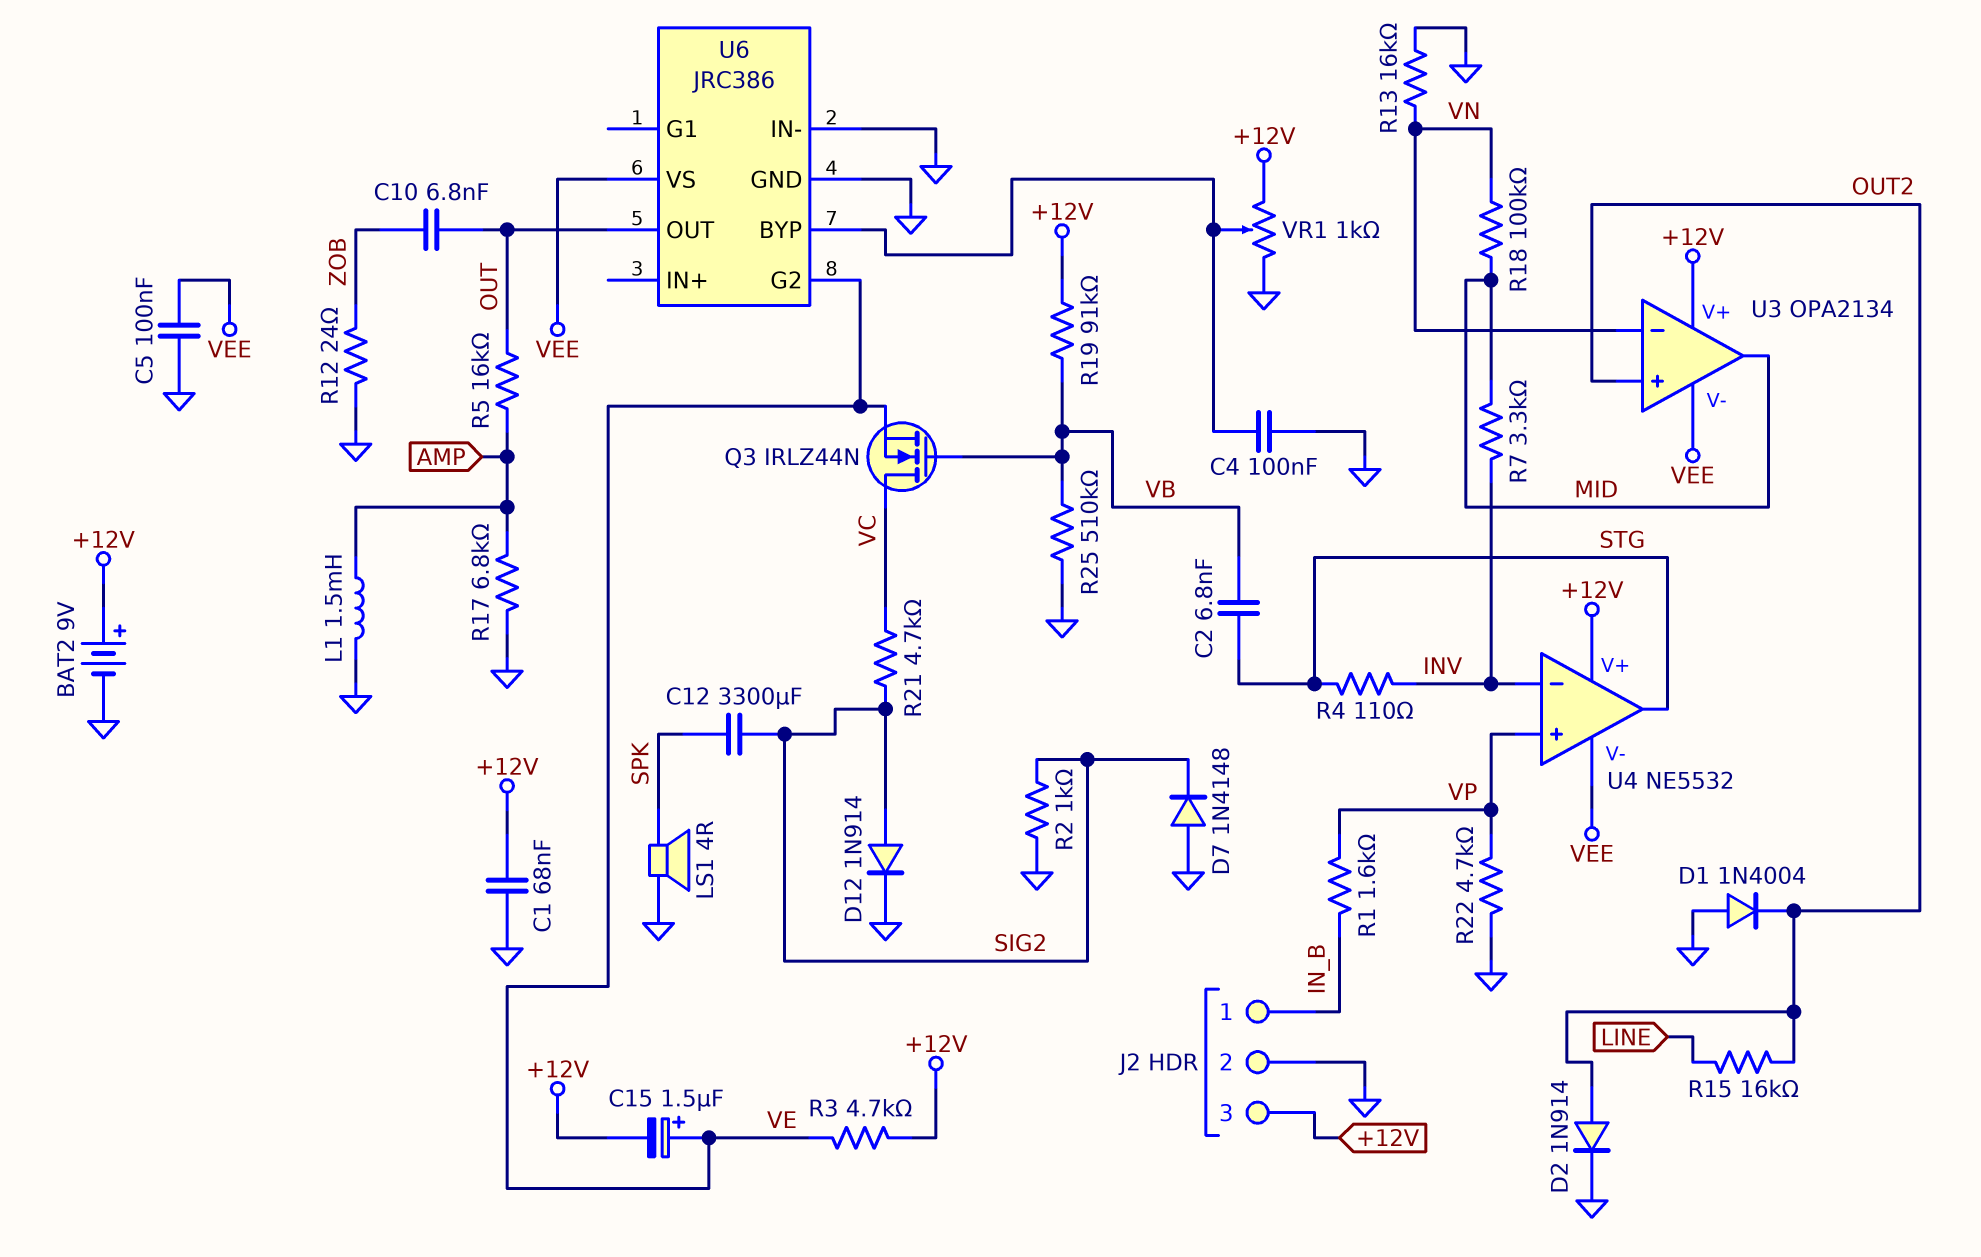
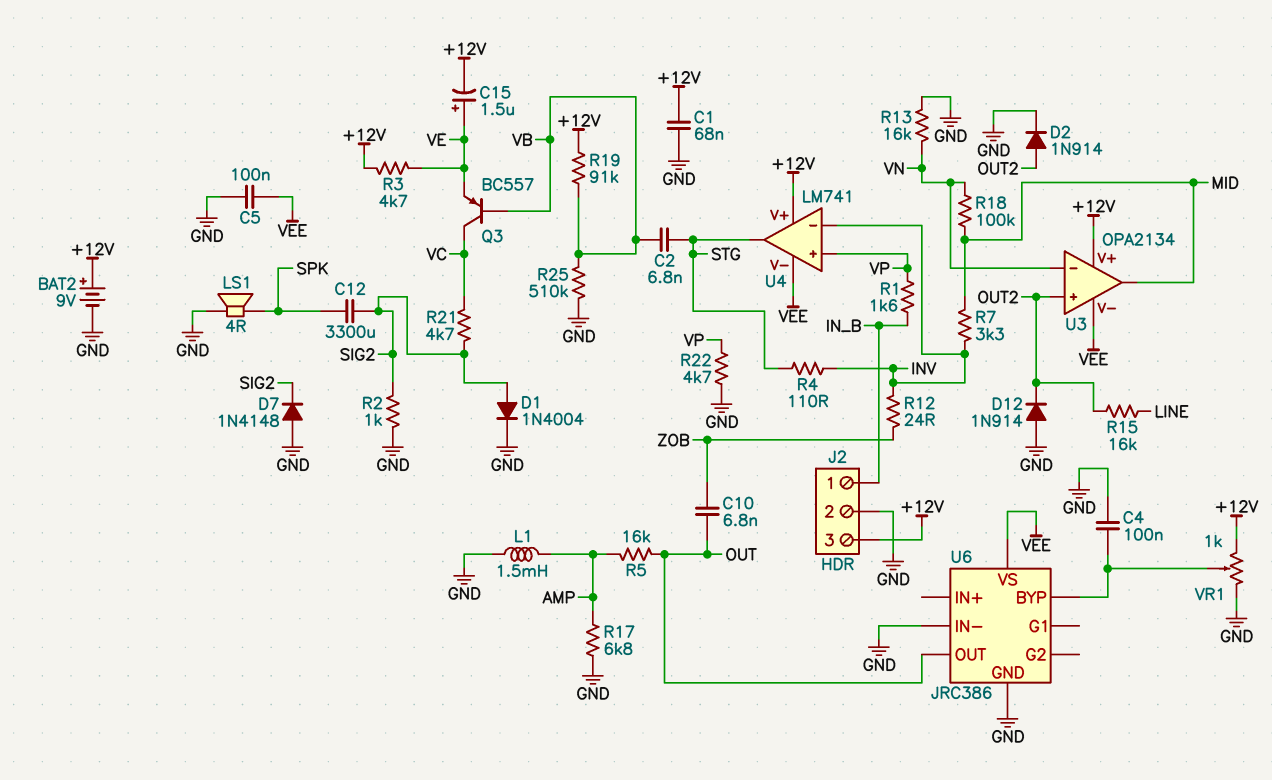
D1: diode 1N4004 (A GND, K OUT2) -> diode 1N4004 (A SIG2, K GND)
D12: diode 1N914 (A SIG2, K GND) -> diode 1N914 (A GND, K OUT2)
Q3: NMOS IRLZ44N (G VB, D VC, S VE) -> PNP BC557 (B VB, C VC, E VE)
R12: 24 (GND, ZOB) -> 24 (INV, ZOB)
U4: NE5532 -> LM741
U6 pin G2: VE -> none

